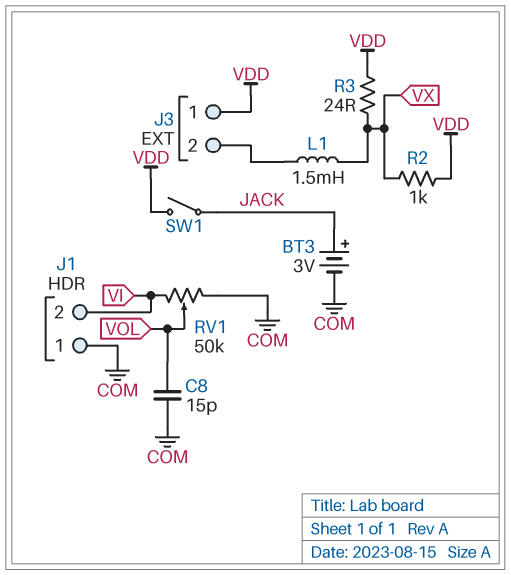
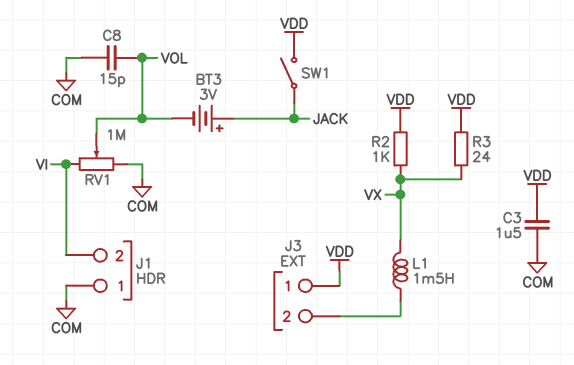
BT3: 3V (plus JACK, minus COM) -> 3V (plus JACK, minus VOL)
C3: none -> 1.5uF (COM, VDD)
RV1: 50k (COM, VI, wiper VOL) -> 1M (COM, VI, wiper VOL)

